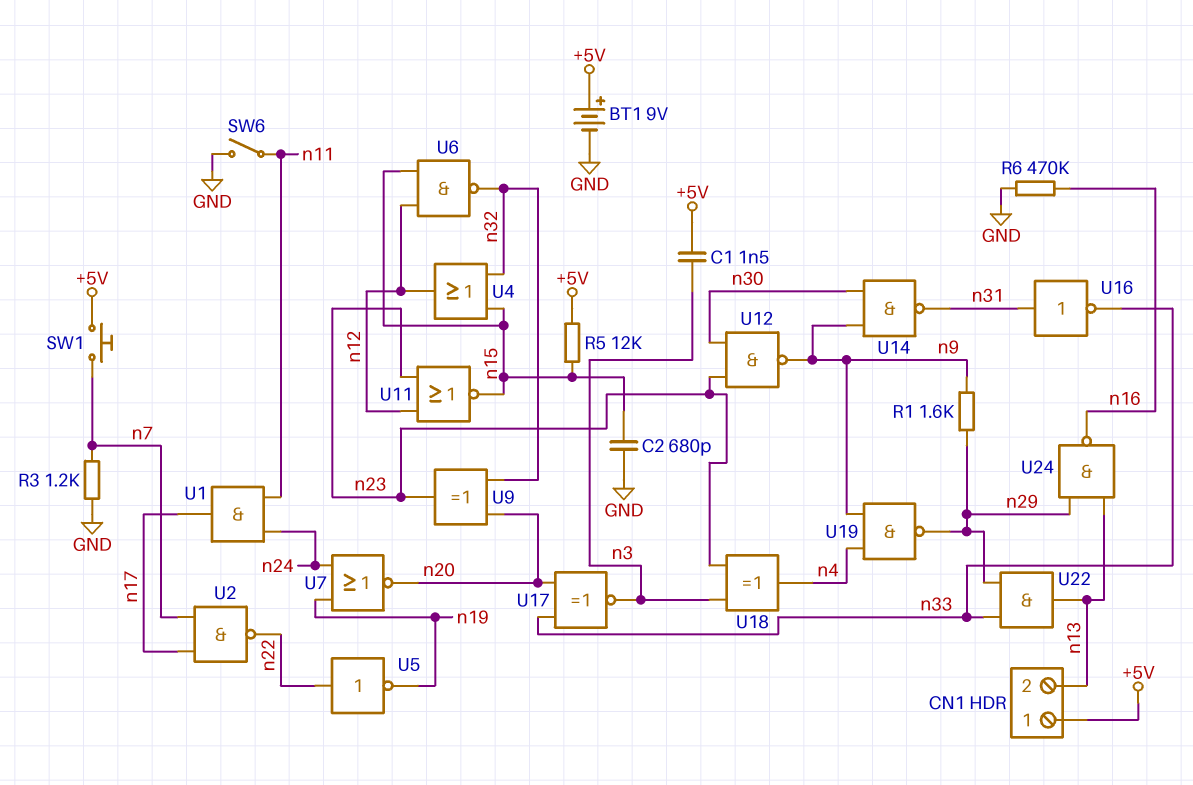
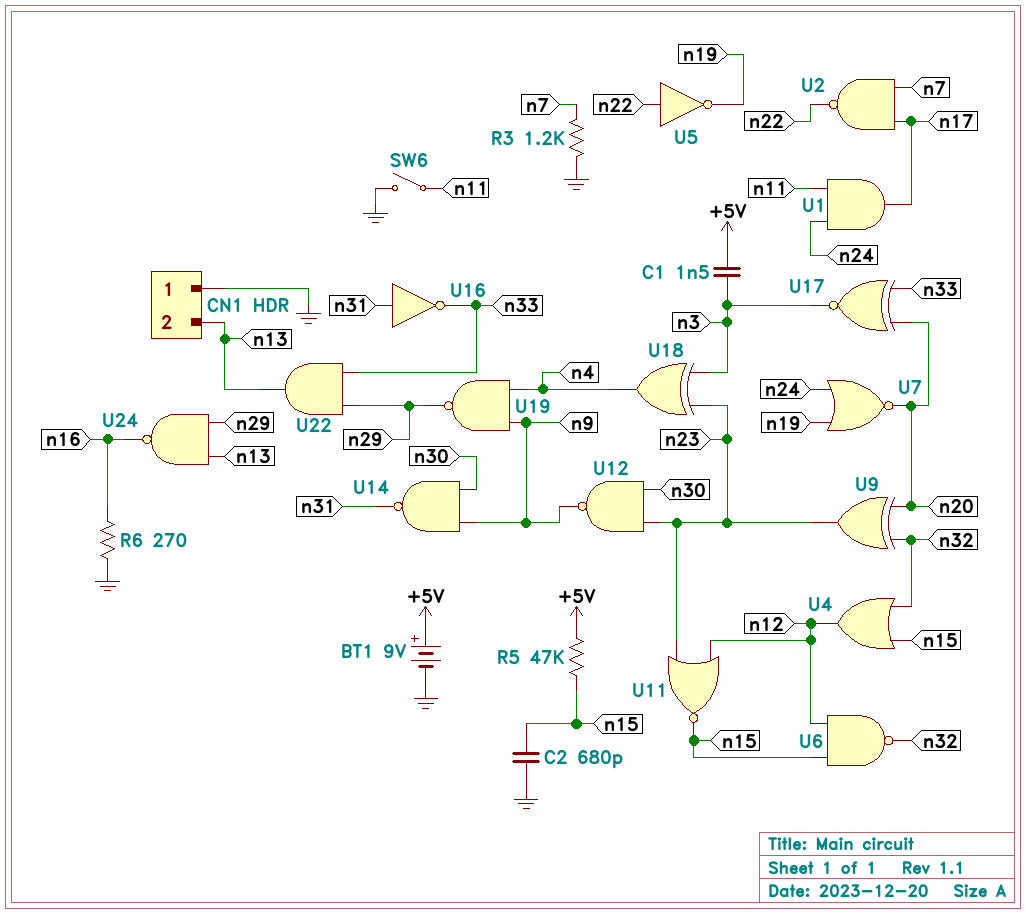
CN1 pin 1: +5V -> GND
R1: 1.6k (n9, n29) -> none
R5: 12k (+5V, n15) -> 47k (+5V, n15)
R6: 470k (GND, n16) -> 270 (GND, n16)
SW1: button (+5V, n7) -> none

